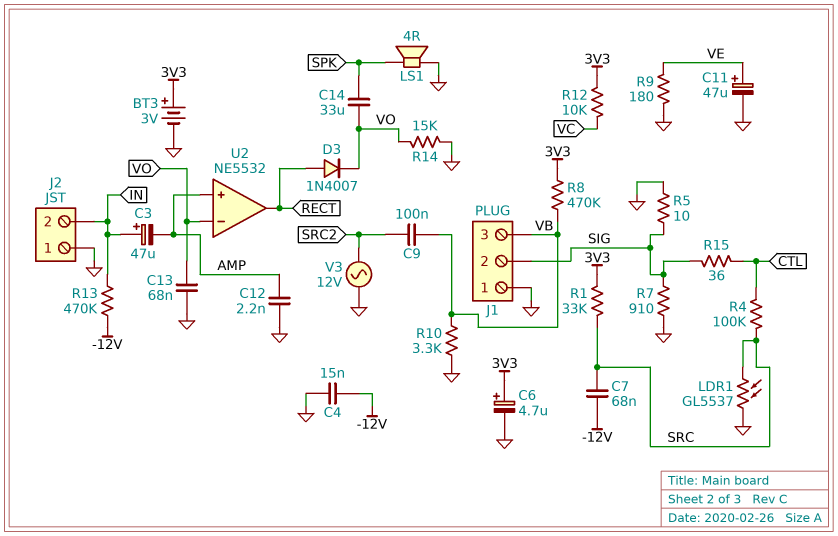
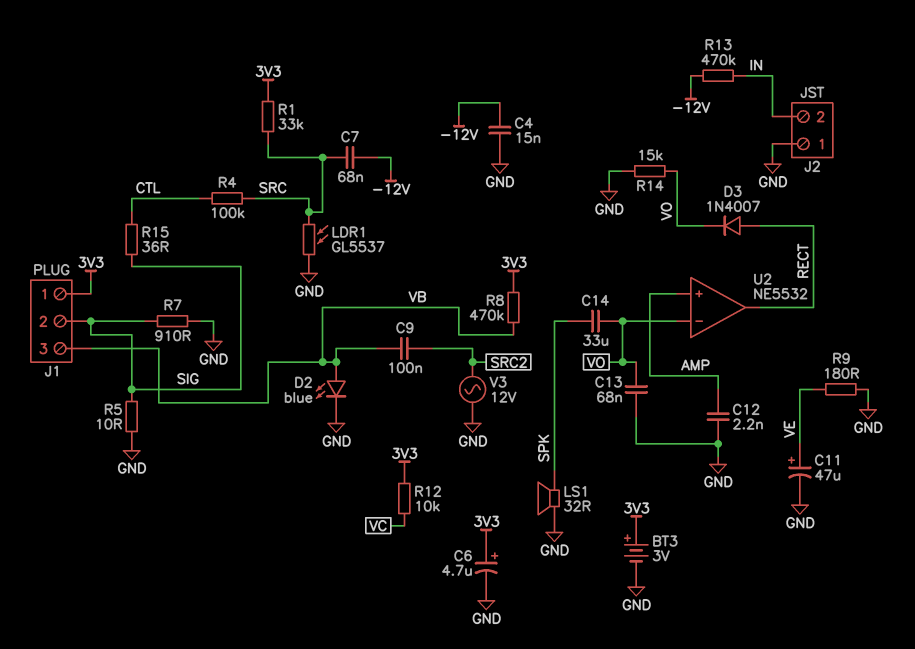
C3: 47uF (plus IN, minus AMP) -> none
D2: none -> LED blue (A VB, K GND)
J1 pin 1: GND -> 3V3
LS1: speaker 4R (GND, SPK) -> speaker 32R (GND, SPK)
R10: 3.3k (GND, VB) -> none

